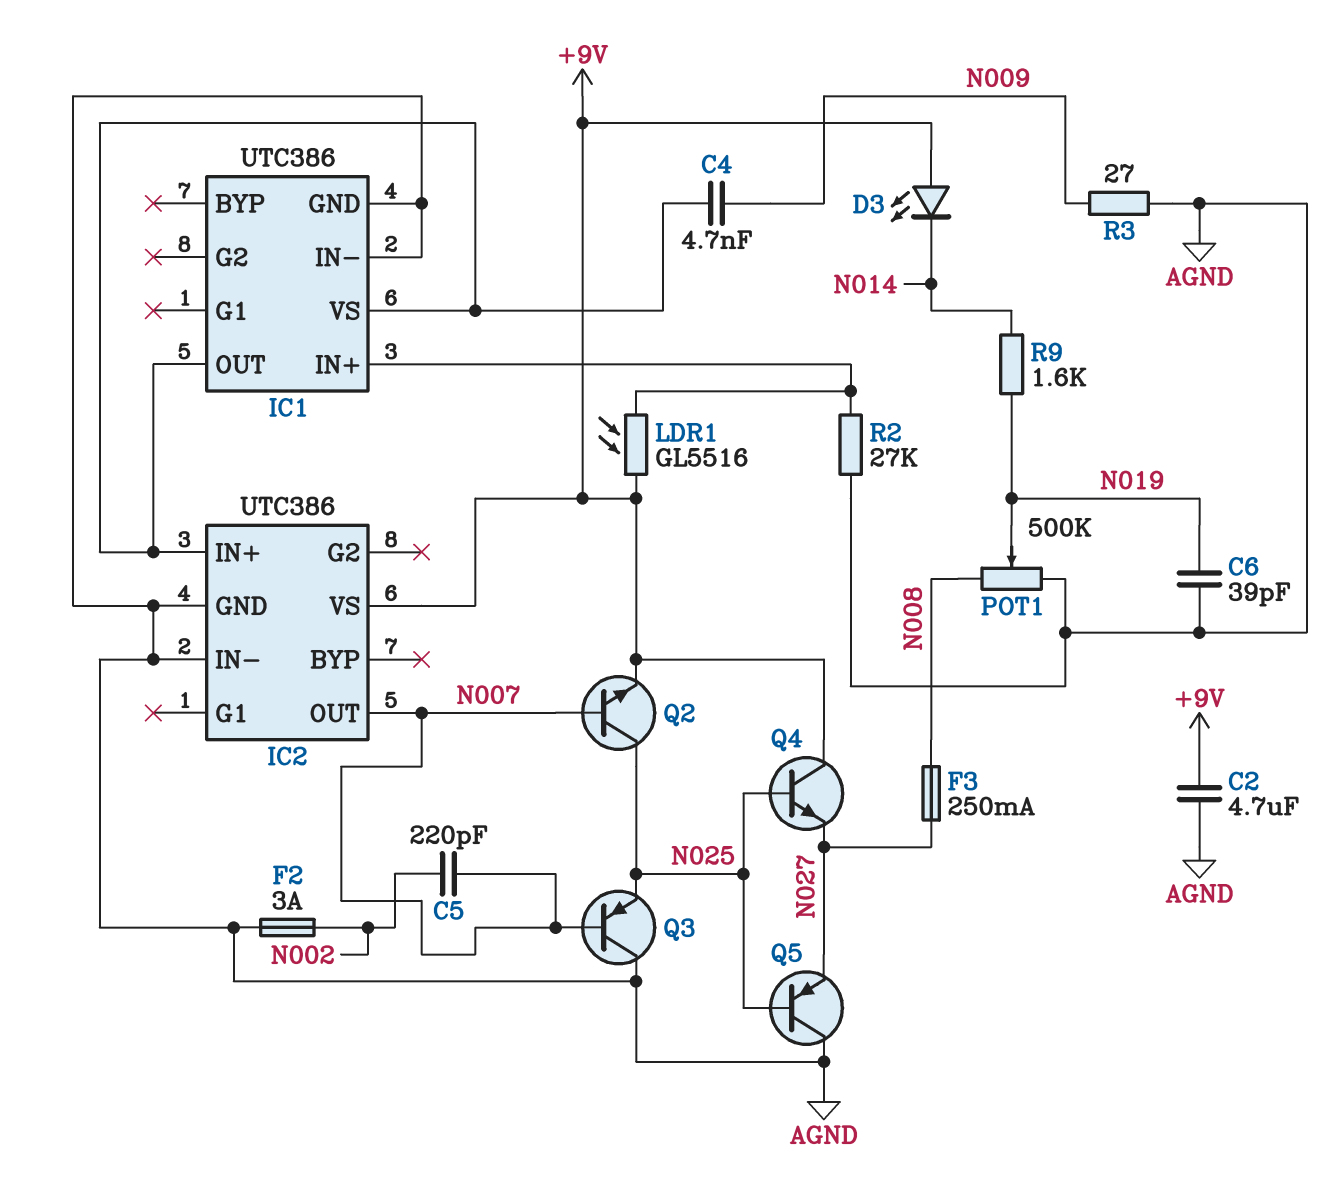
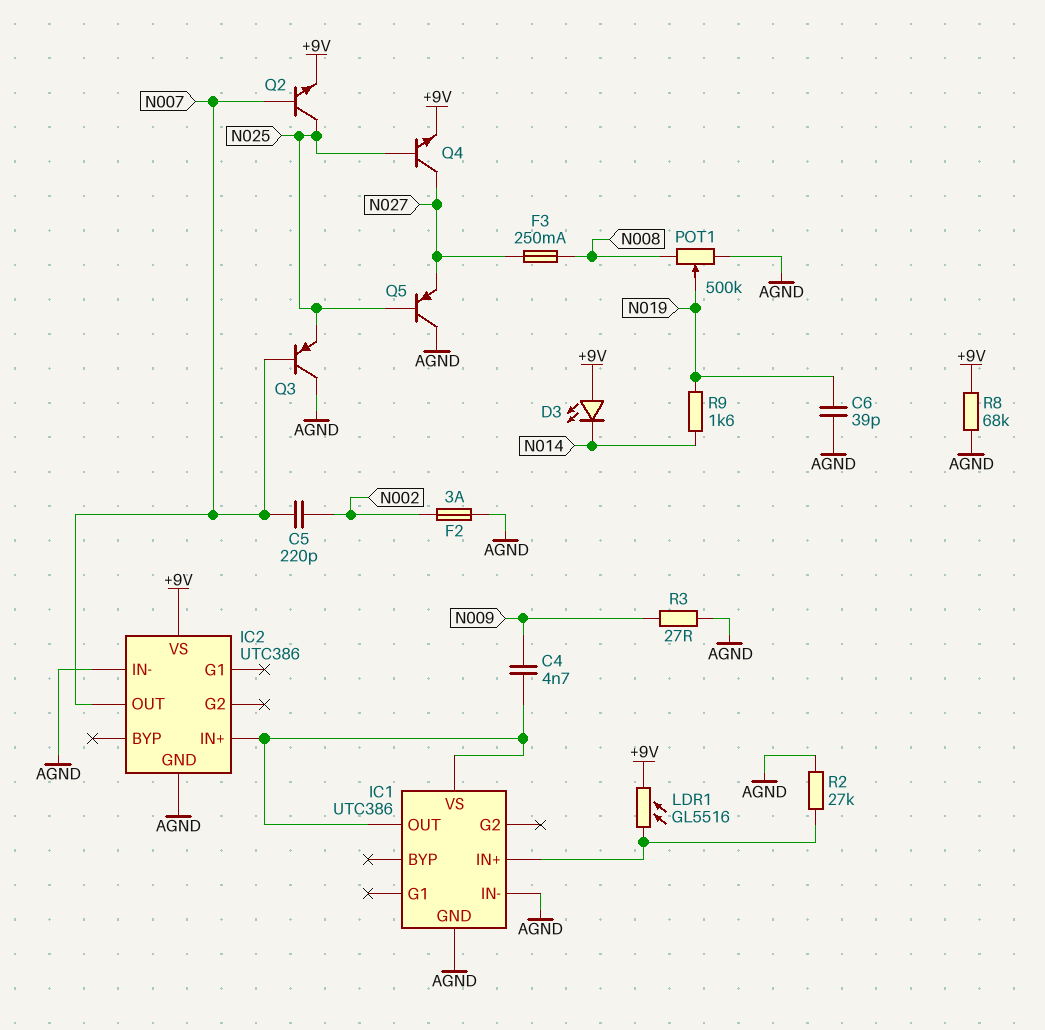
C2: 4.7uF (+9V, AGND) -> none
Q4: NPN (B N025, C +9V, E N027) -> NPN (B N025, C N027, E +9V)
R8: none -> 68k (+9V, AGND)

